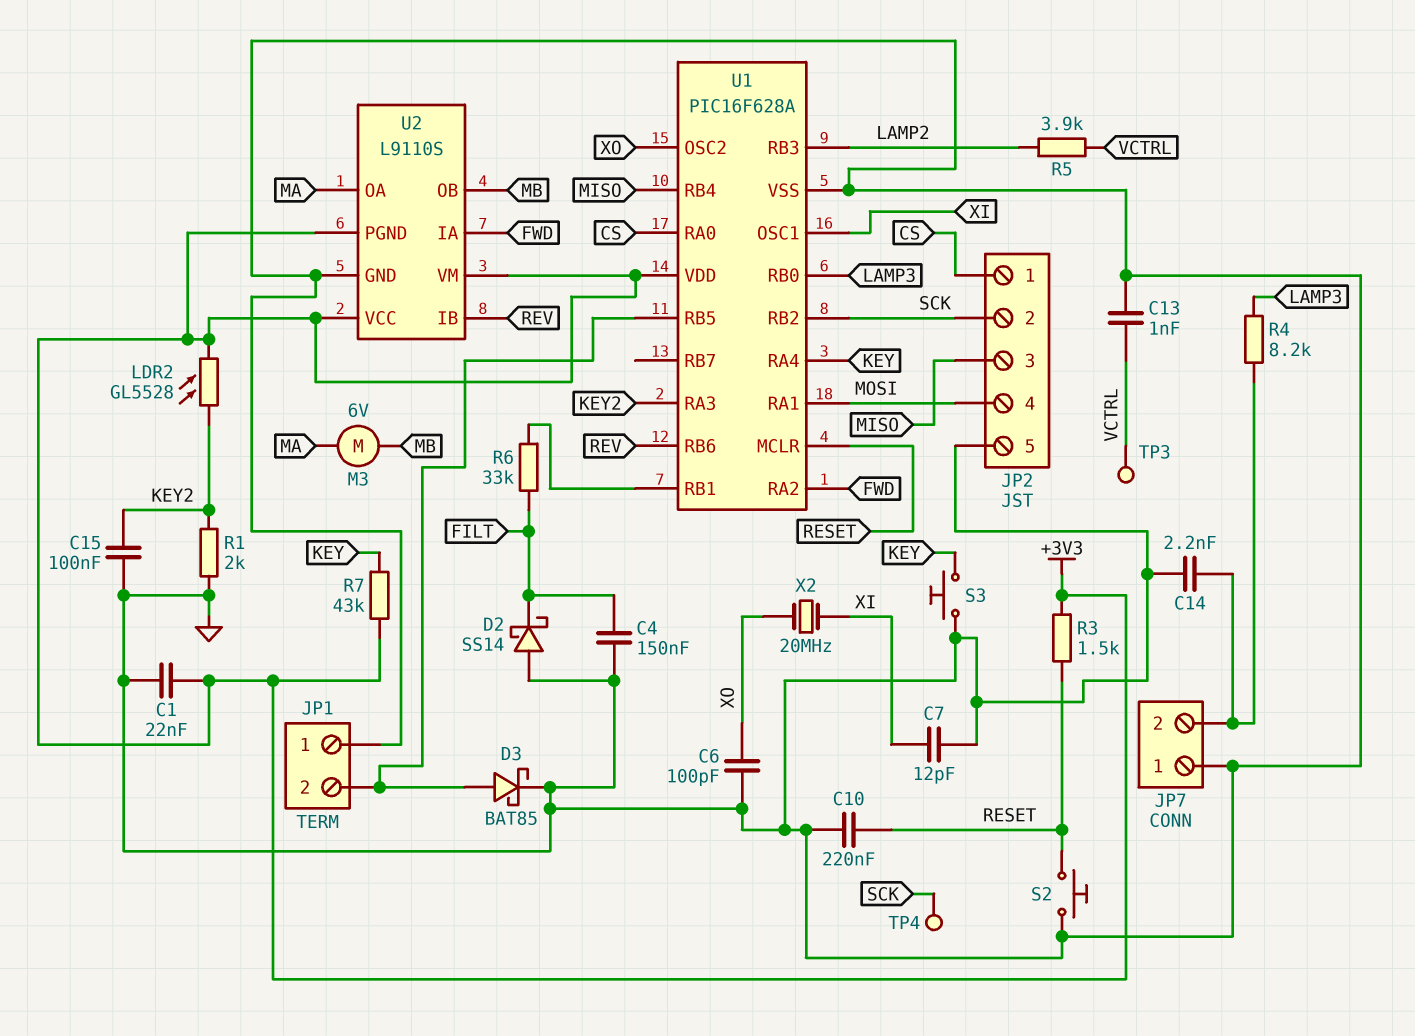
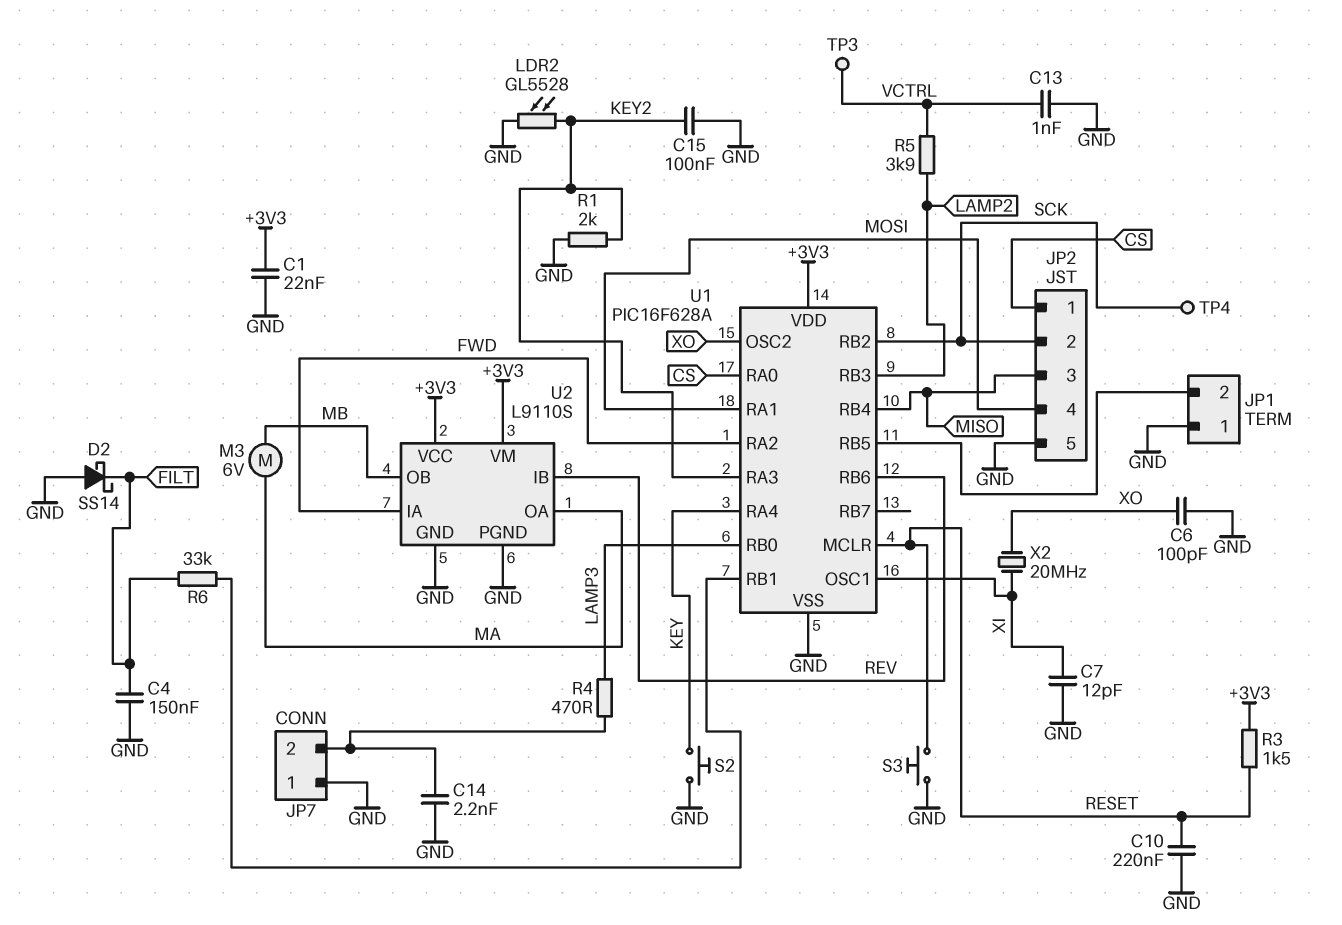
D3: schottky BAT85 (A JP1/2, K GND) -> none
LDR2: GL5528 (+3V3, KEY2) -> GL5528 (GND, KEY2)
R4: 8.2k (JP7/2, LAMP3) -> 470 (JP7/2, LAMP3)
R7: 43k (+3V3, KEY) -> none
S2: button (GND, RESET) -> button (GND, KEY)
S3: button (GND, KEY) -> button (GND, RESET)
U2 pin PGND: +3V3 -> GND

